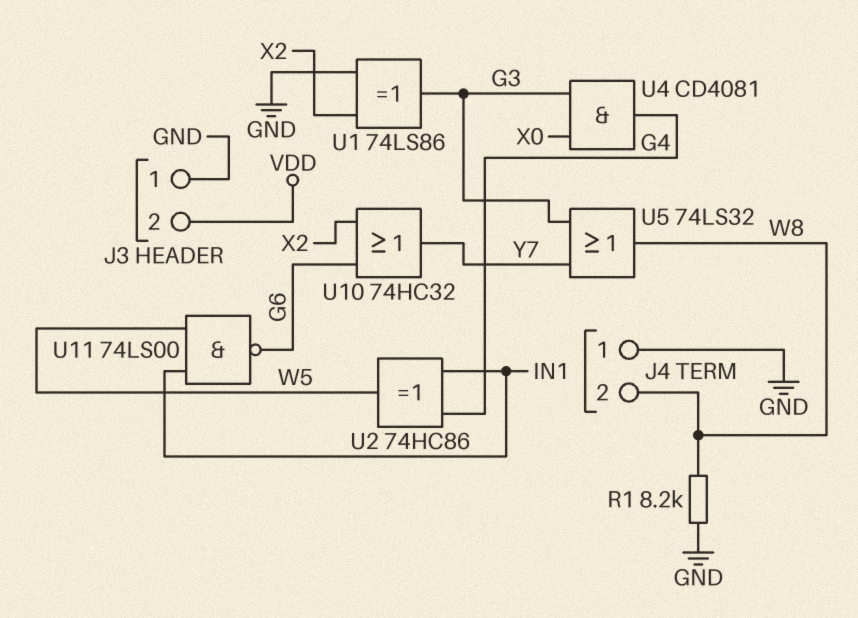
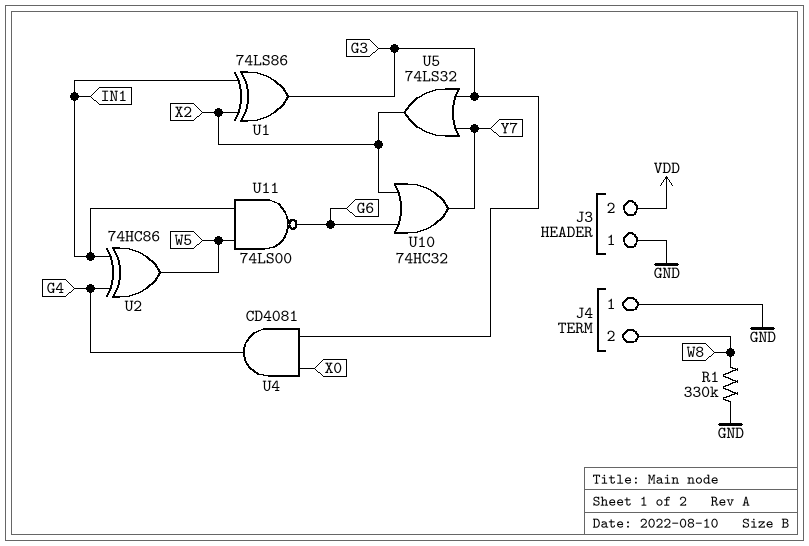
R1: 8.2k (GND, W8) -> 330k (GND, W8)
U1: XOR 74LS86 (in GND, in X2, out G3) -> XOR 74LS86 (in IN1, in X2, out G3)
U5: OR 74LS32 (in G3, in Y7, out W8) -> OR 74LS32 (in G3, in Y7, out X2)

